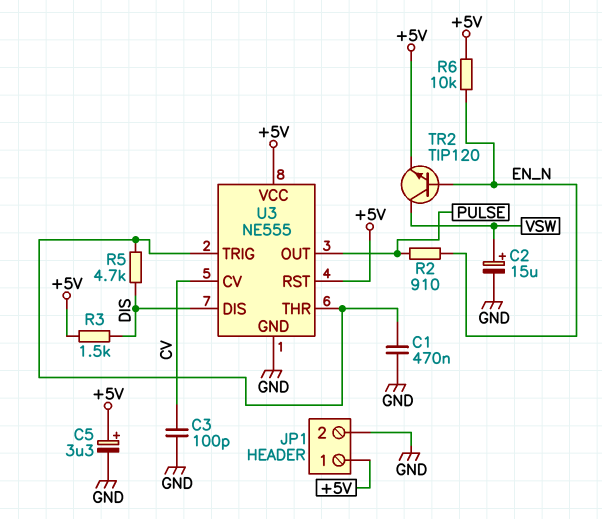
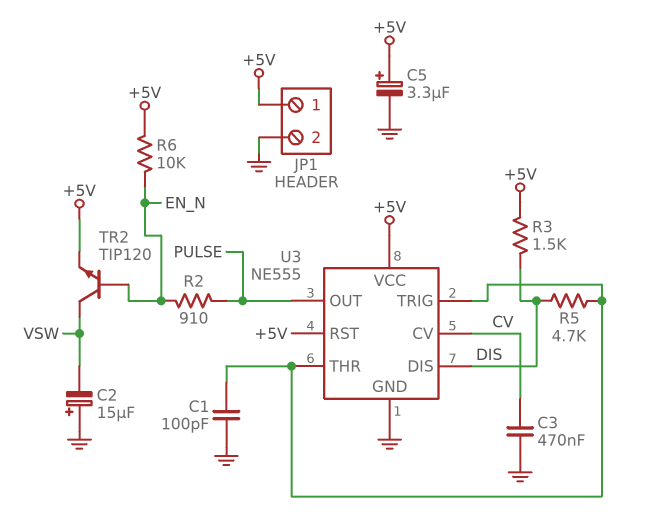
C1: 470nF (GND, U3/THR) -> 100pF (GND, U3/THR)
C2: 15uF (plus VSW, minus GND) -> 15uF (plus GND, minus VSW)
C3: 100pF (CV, GND) -> 470nF (CV, GND)

